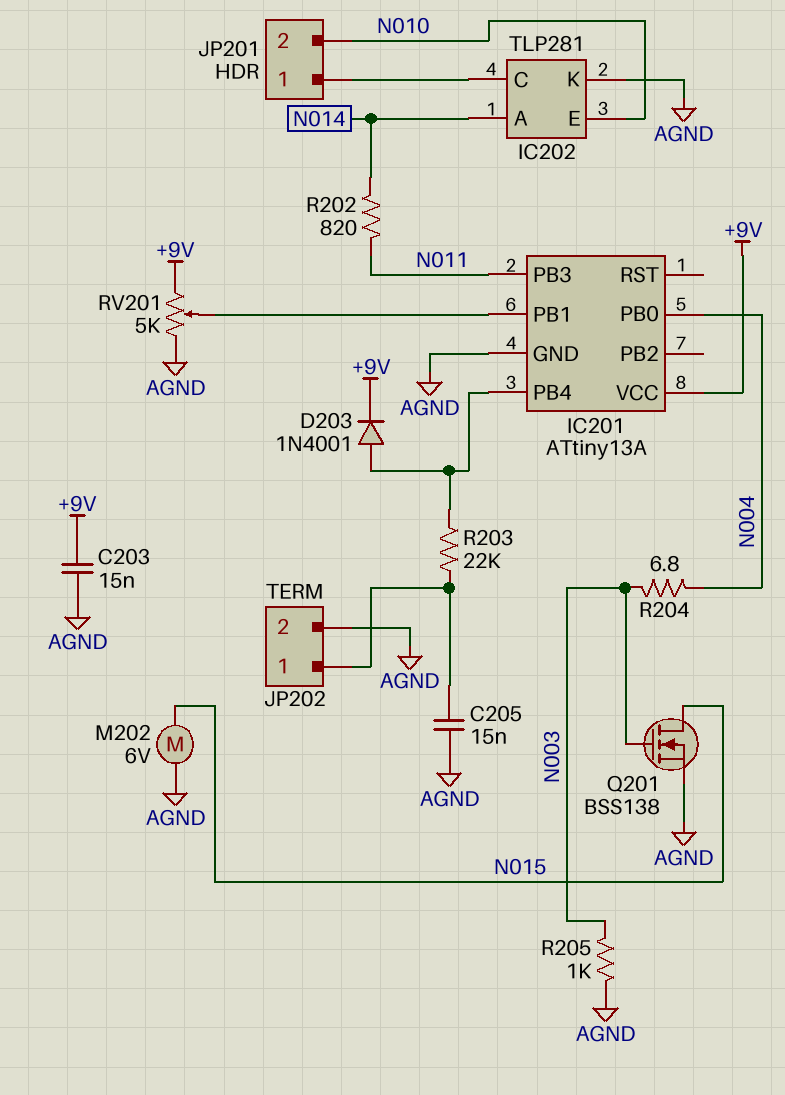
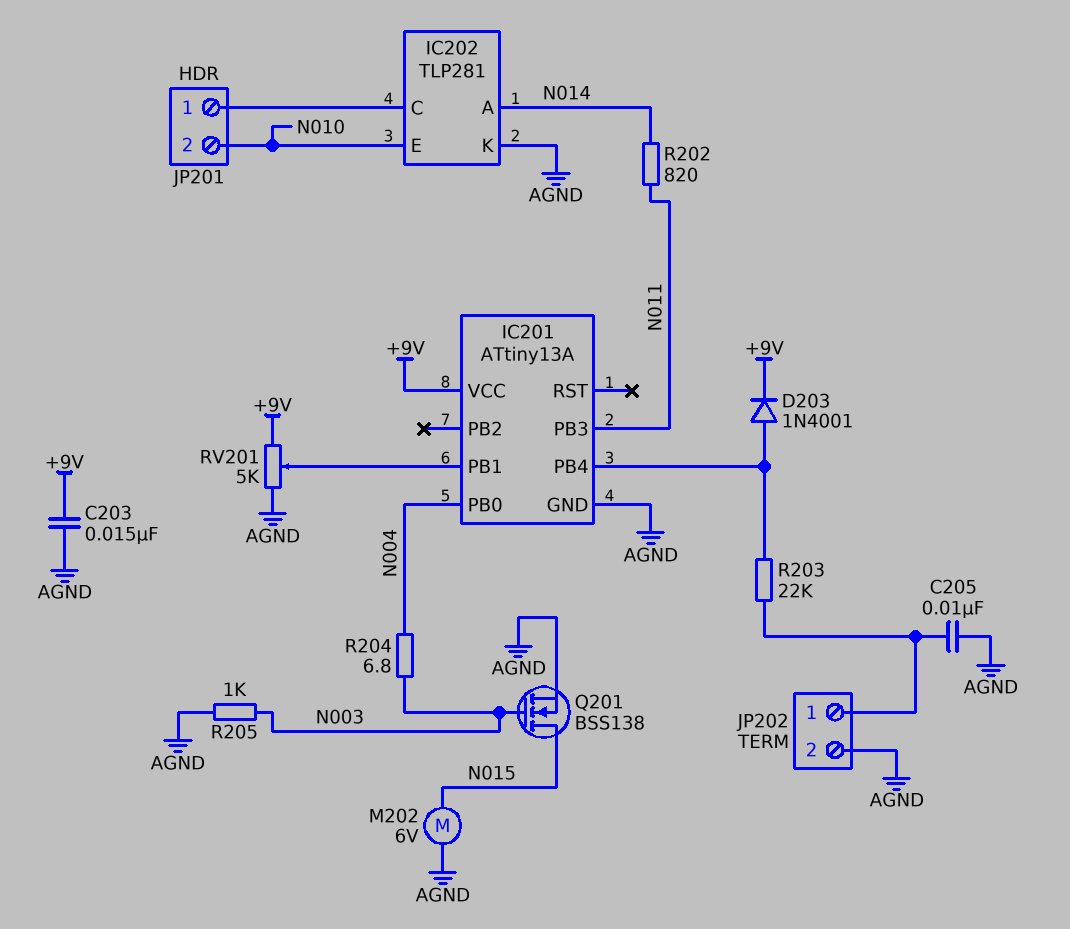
C205: 15nF (AGND, JP202/1) -> 10nF (AGND, JP202/1)

